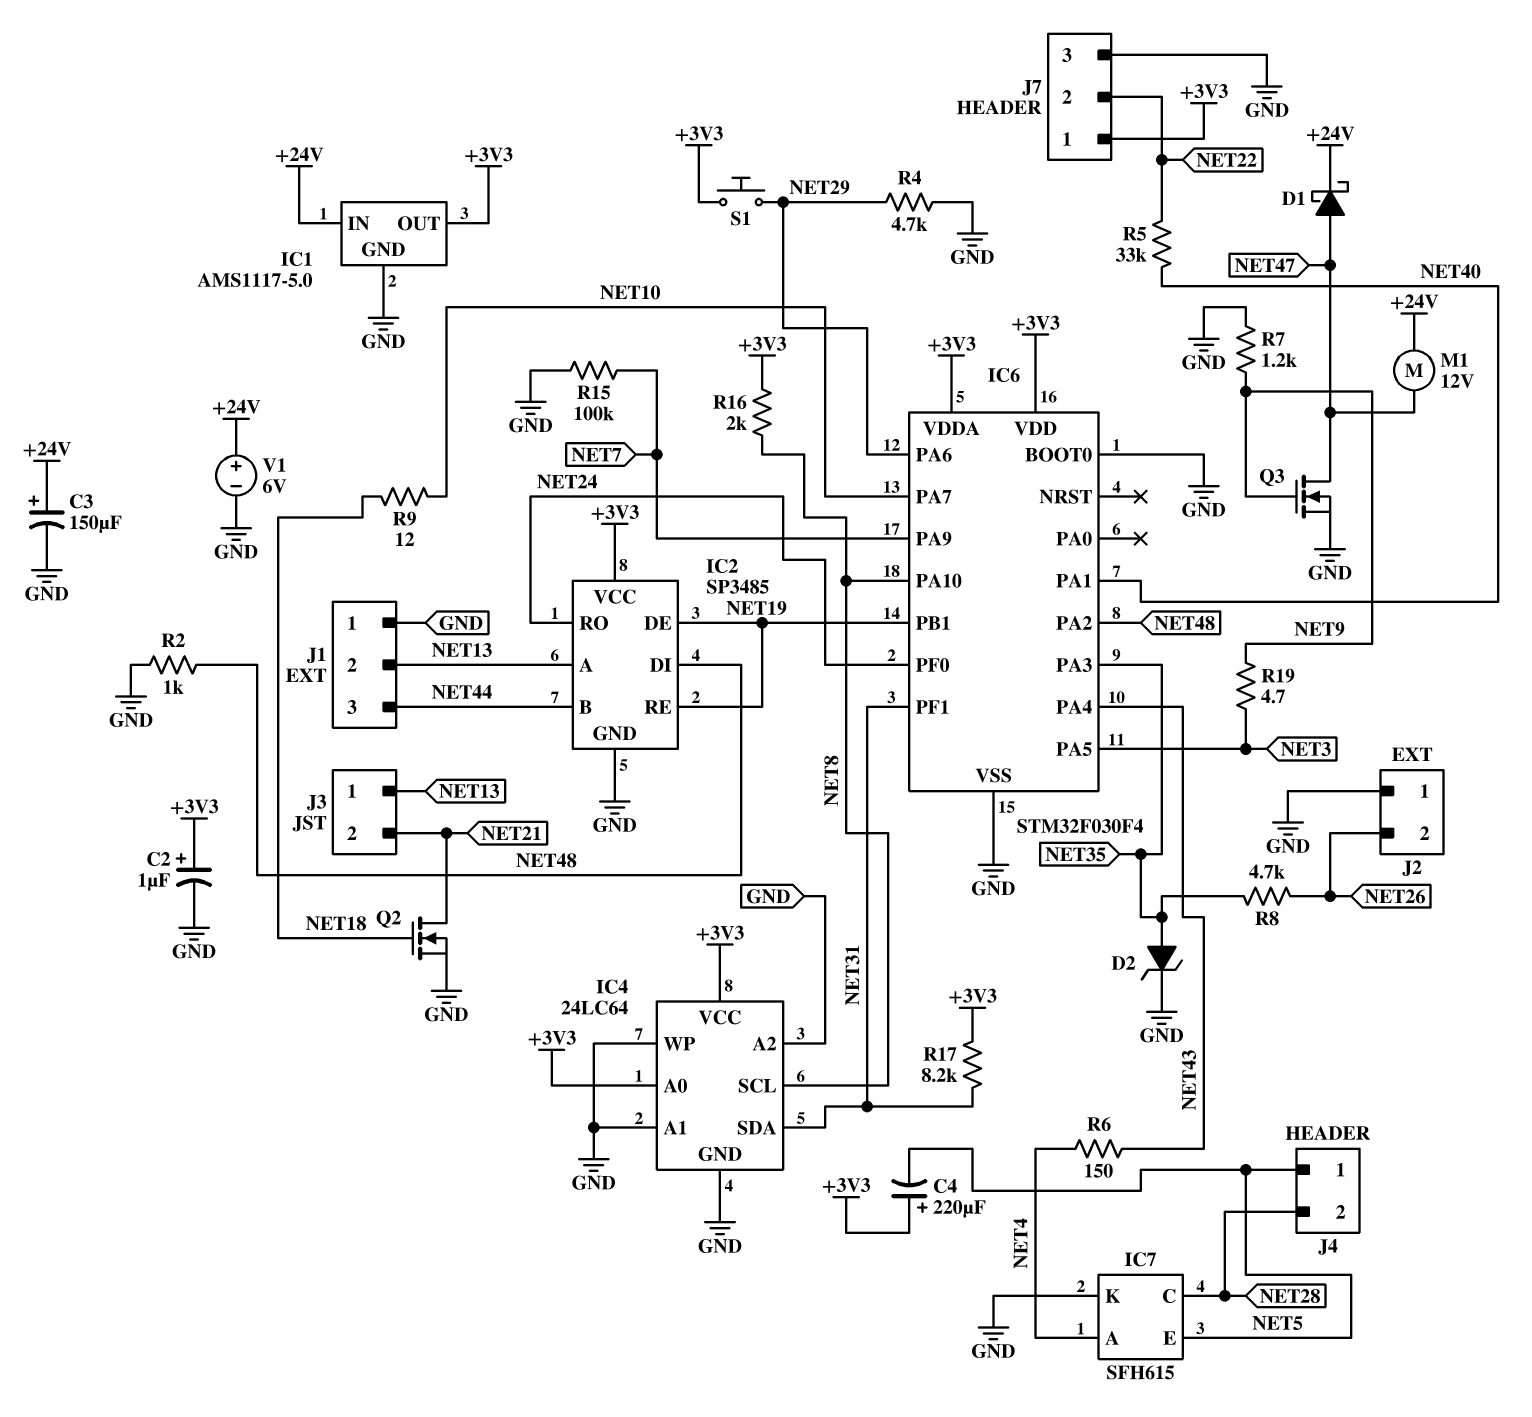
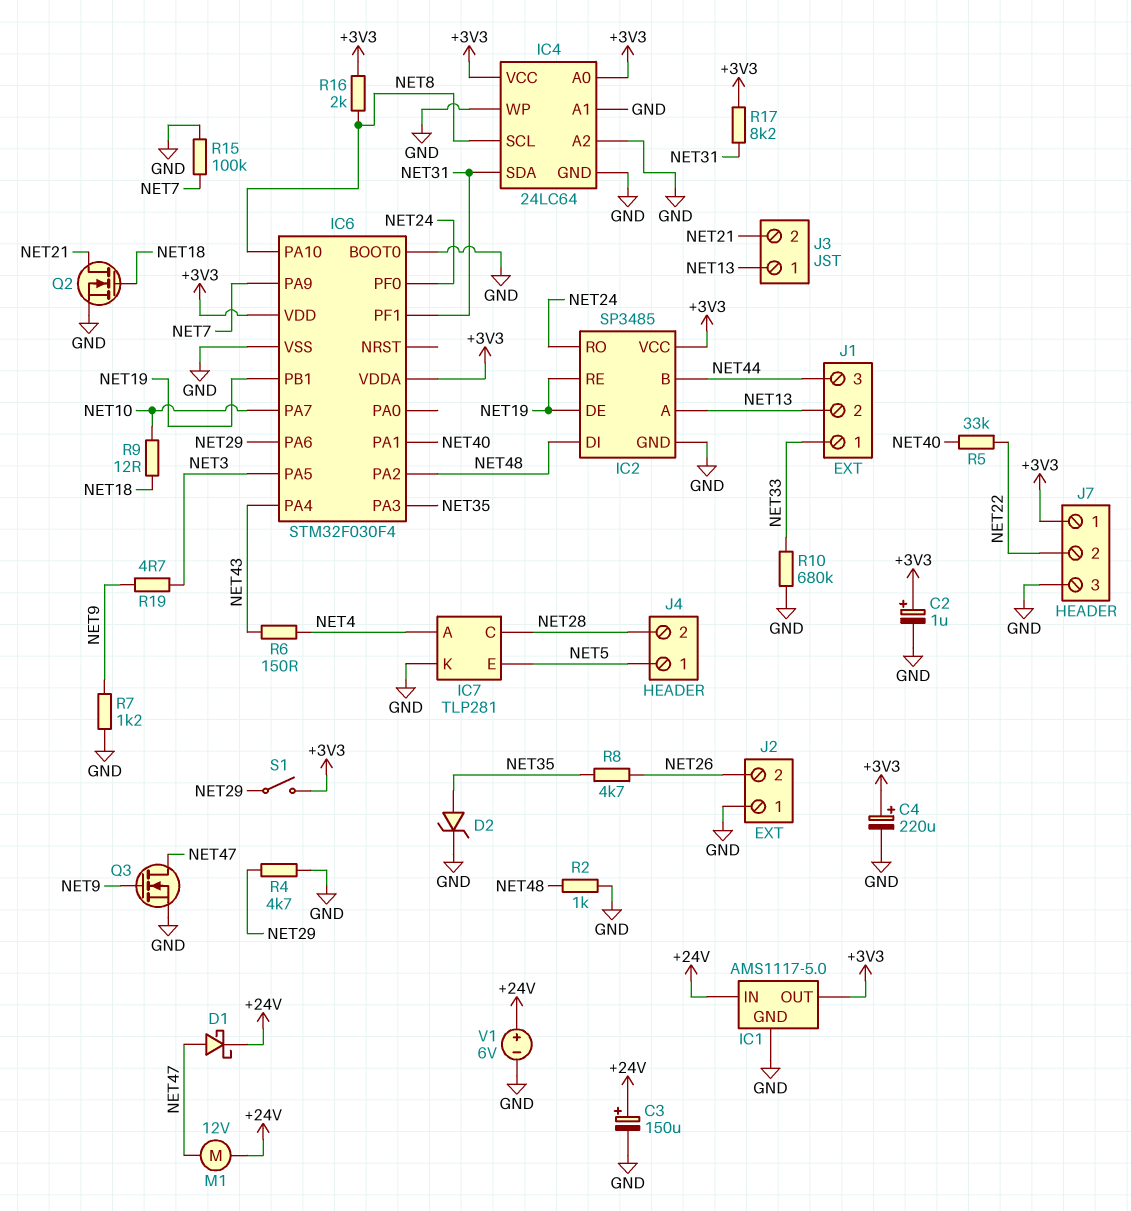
C4: 220uF (plus +3V3, minus NET5) -> 220uF (plus +3V3, minus GND)
IC7: SFH615 -> TLP281
J1 pin 1: GND -> NET33
R10: none -> 680k (GND, NET33)
S1: button (+3V3, NET29) -> switch (+3V3, NET29)

